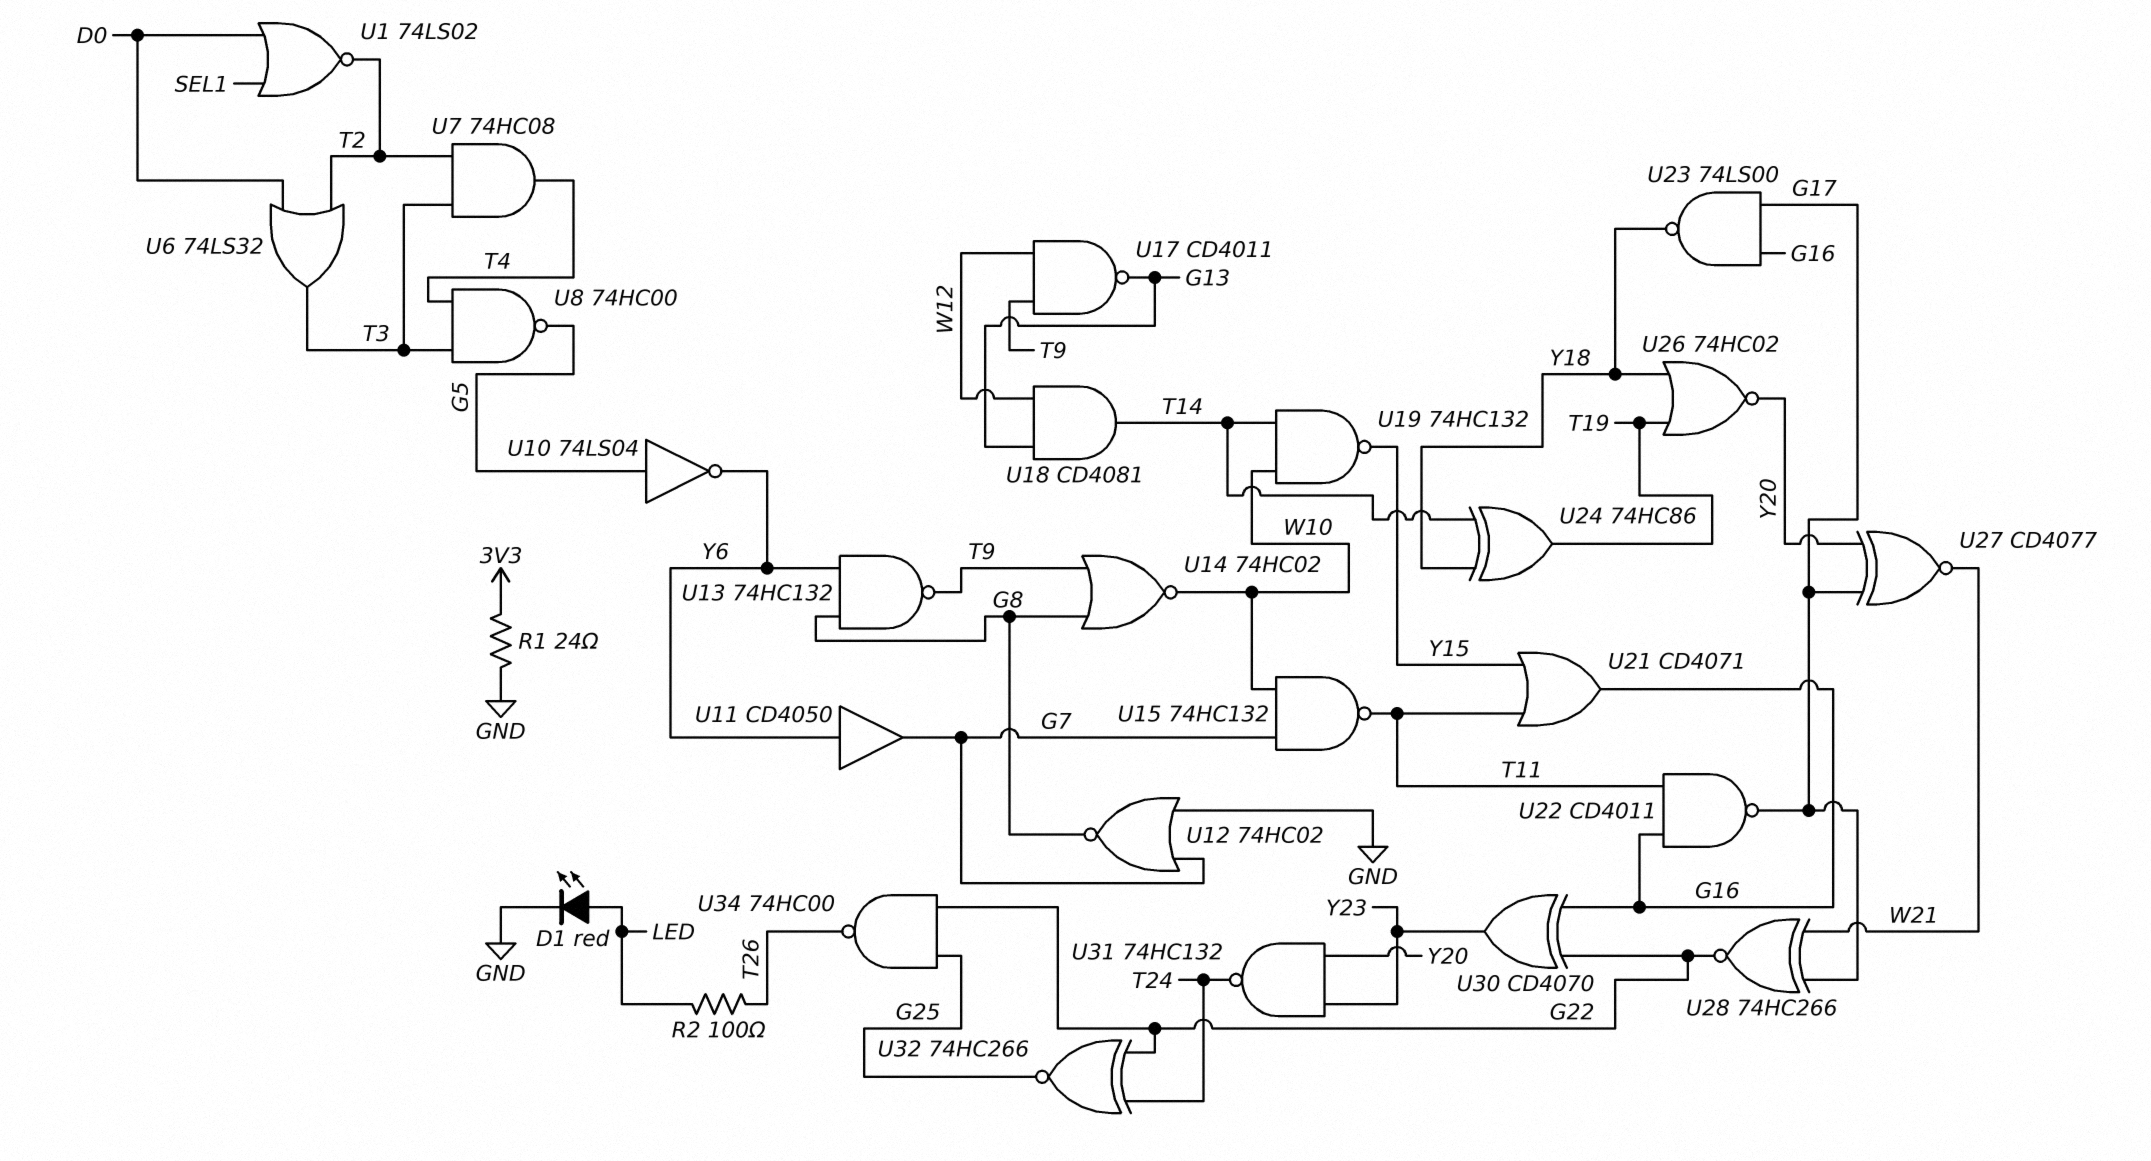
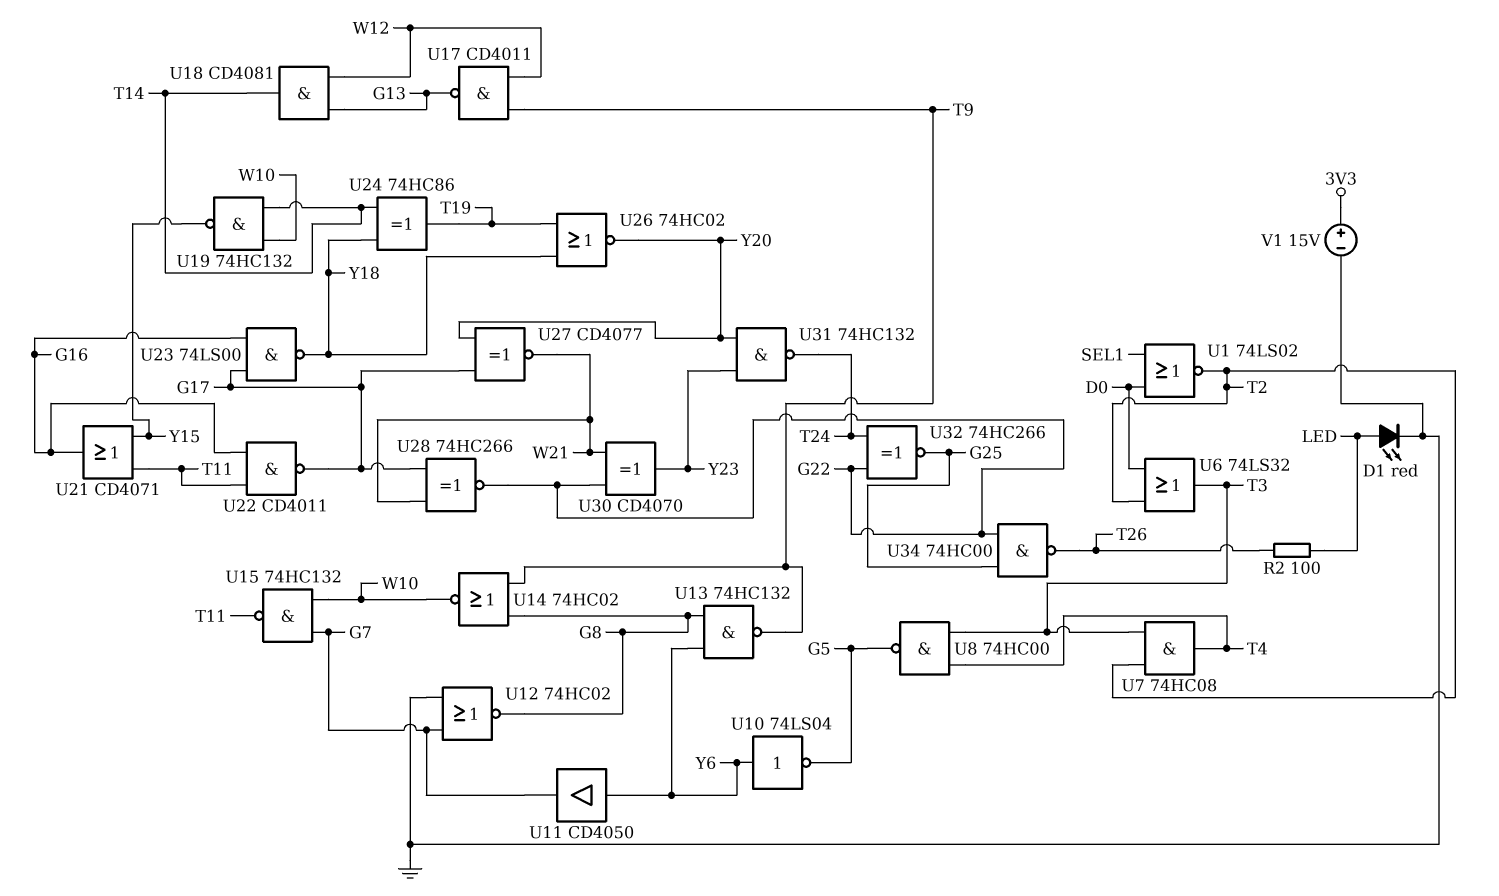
R1: 24 (3V3, GND) -> none
U10: NOT 74LS04 (in G5, out Y6) -> NOT 74LS04 (in Y6, out G5)
U30: XOR CD4070 (in G16, in G22, out Y23) -> XOR CD4070 (in G22, in W21, out Y23)
V1: none -> 15V (plus 3V3, minus GND)

